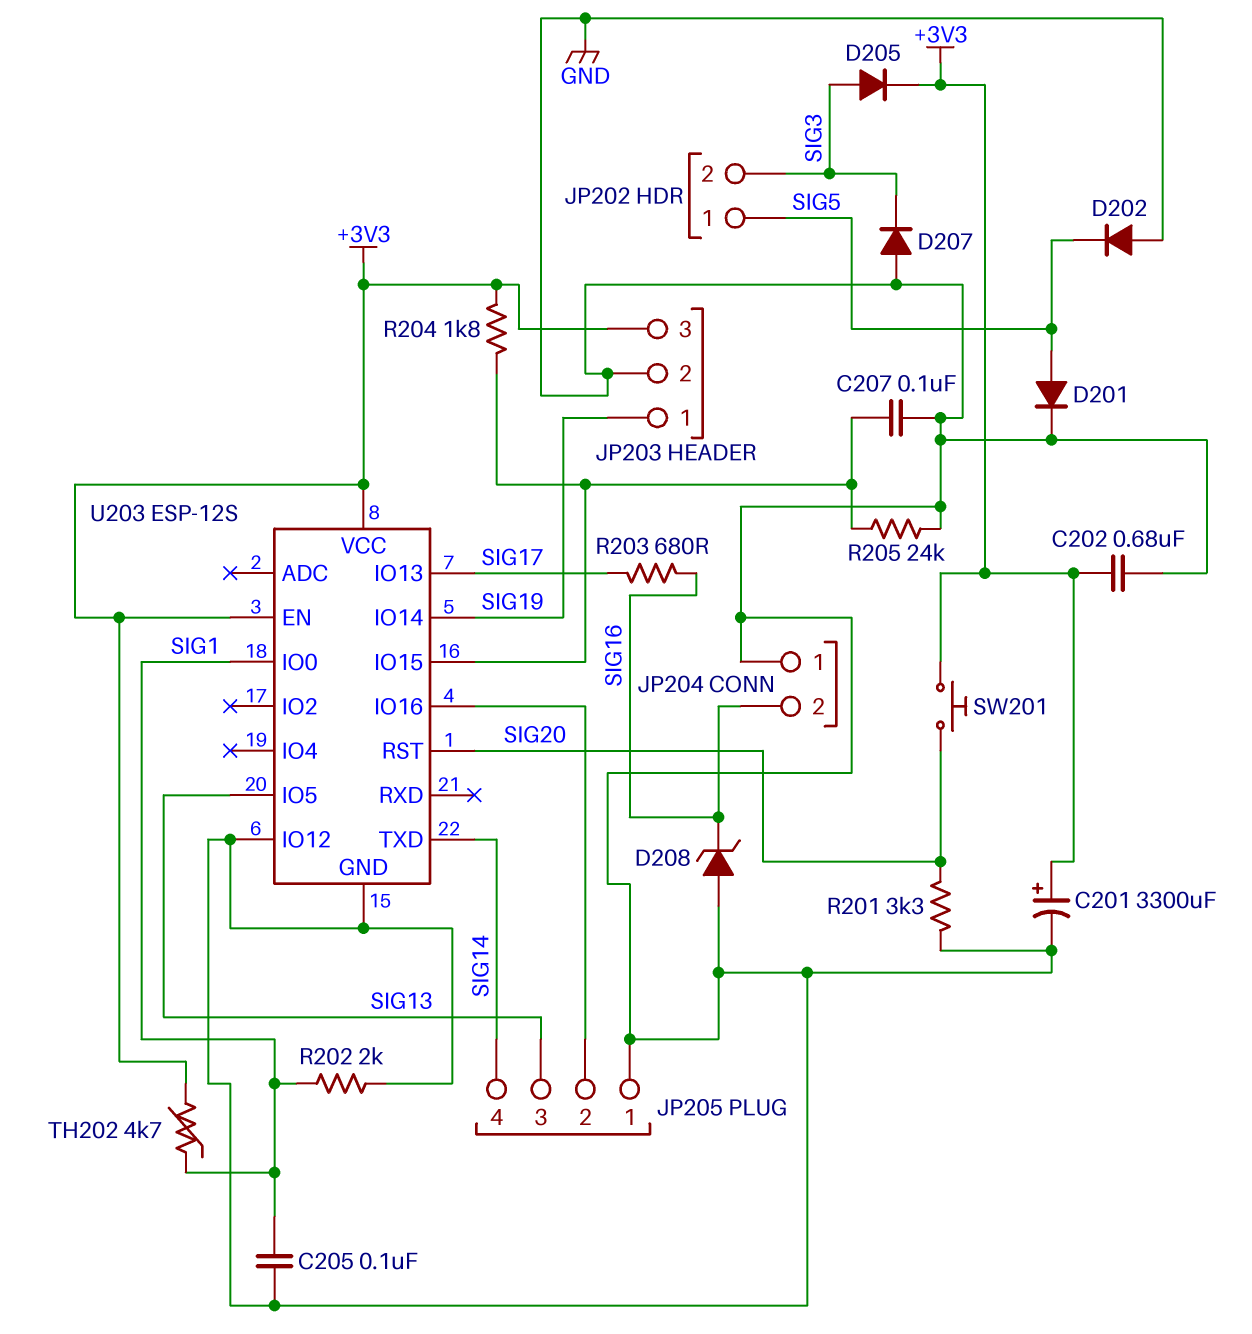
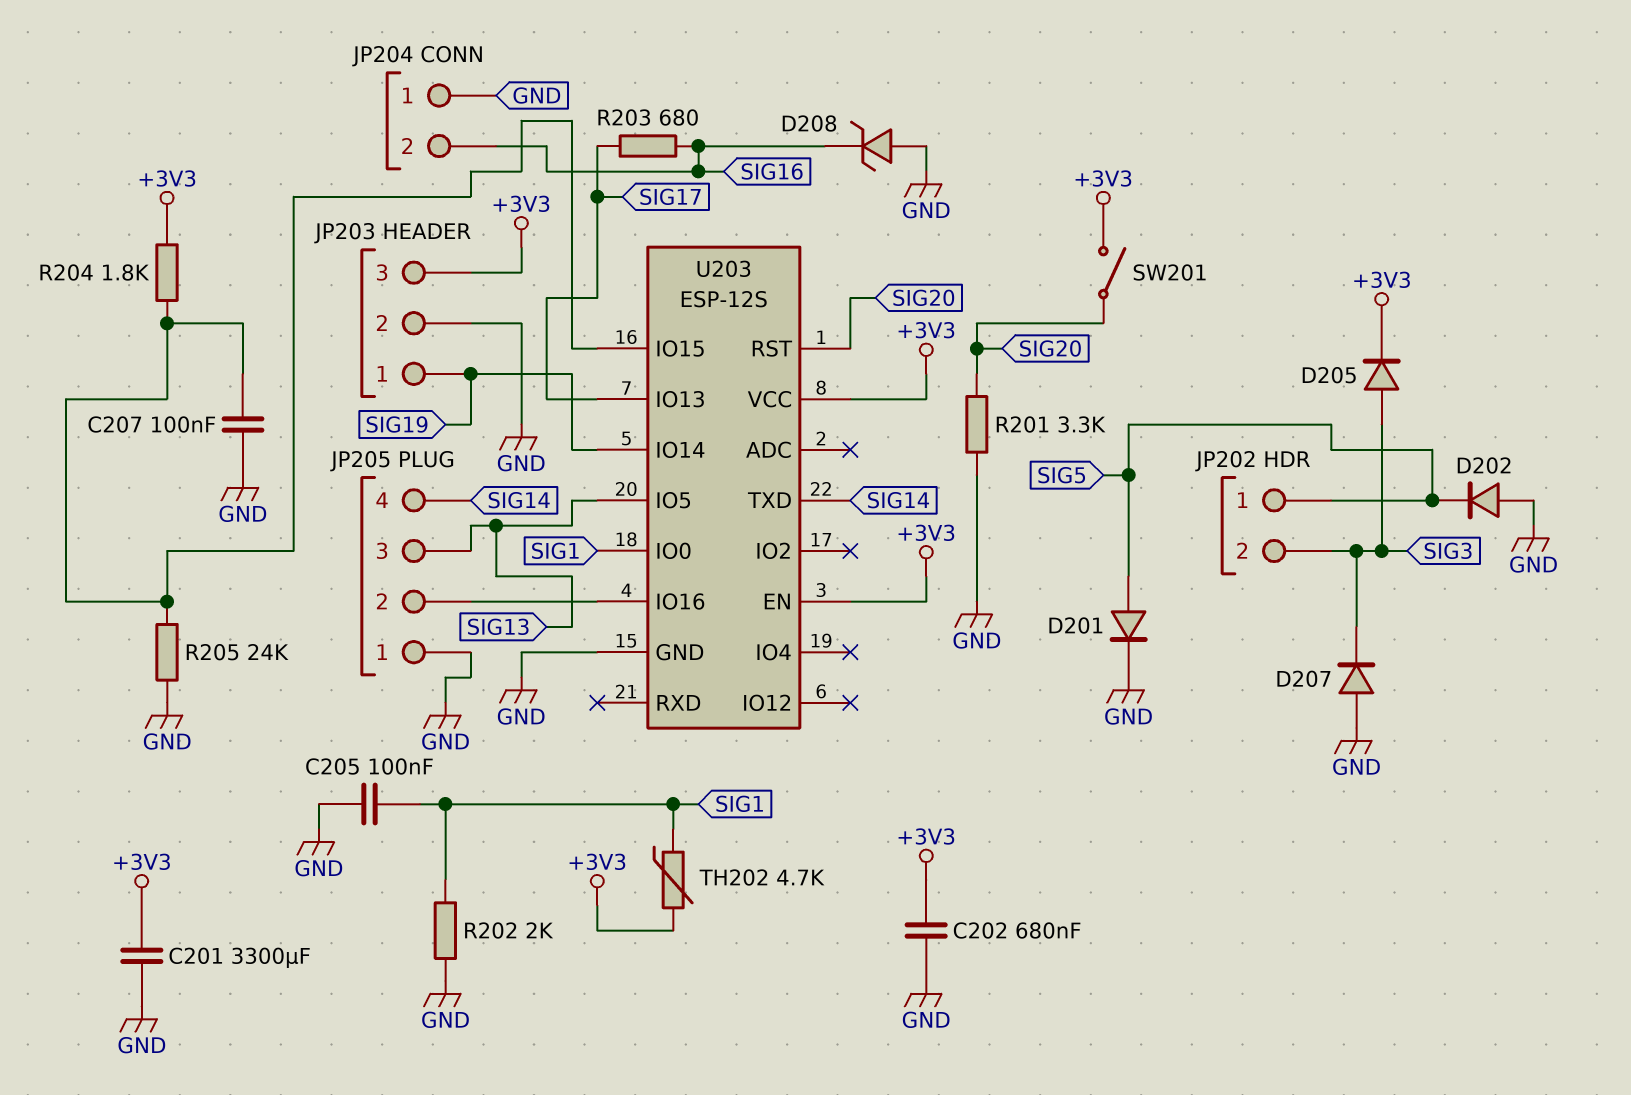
C201: 3300uF (plus +3V3, minus GND) -> 3300uF (+3V3, GND)
SW201: button (+3V3, SIG20) -> switch (+3V3, SIG20)
U203 pin IO12: GND -> none

